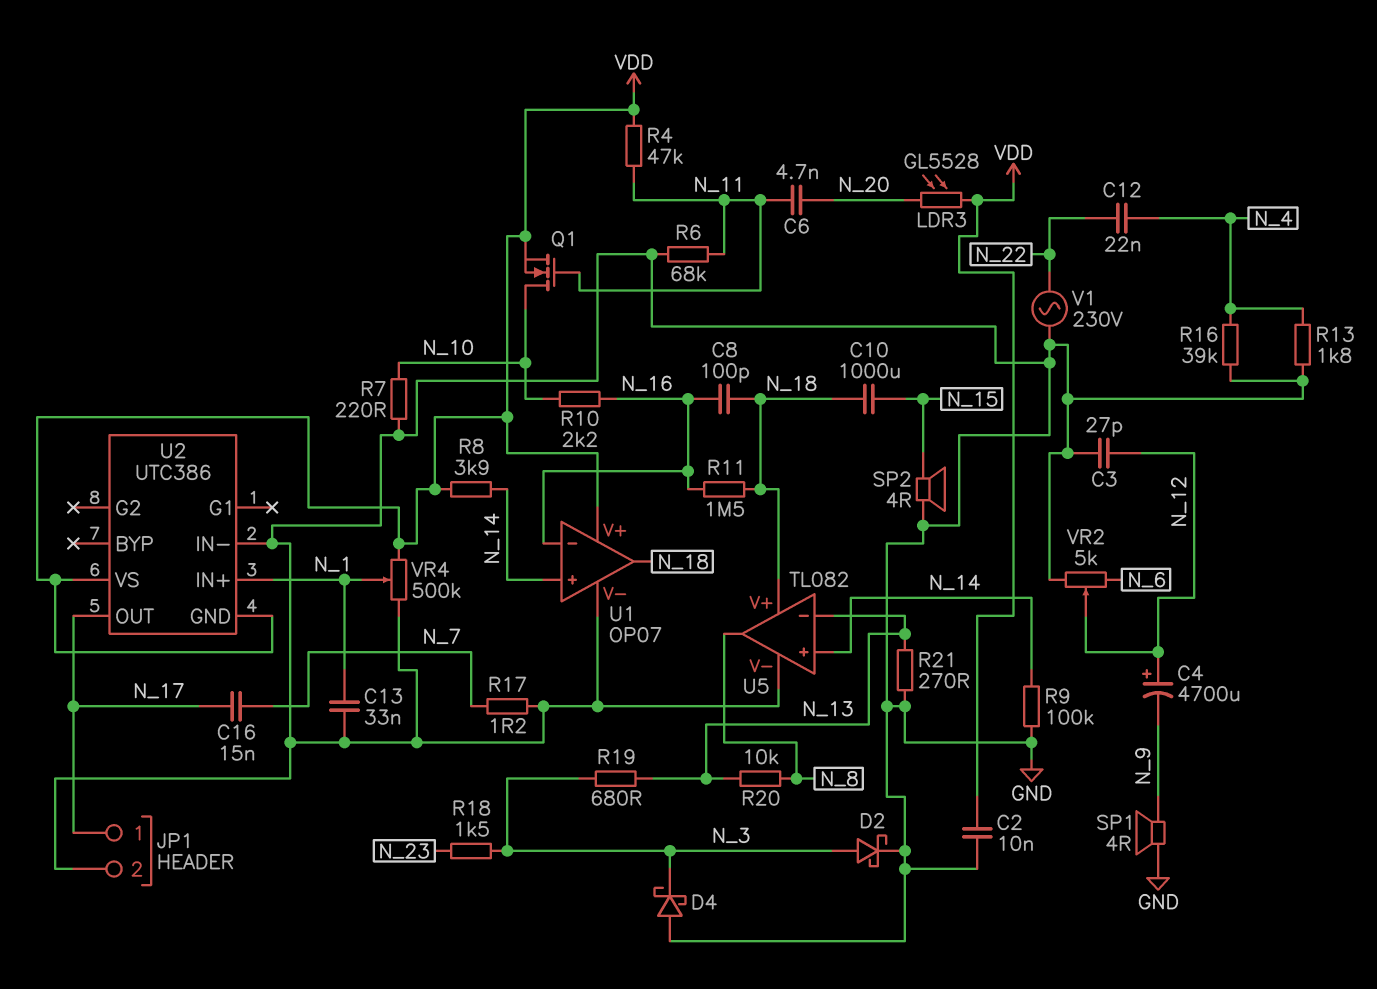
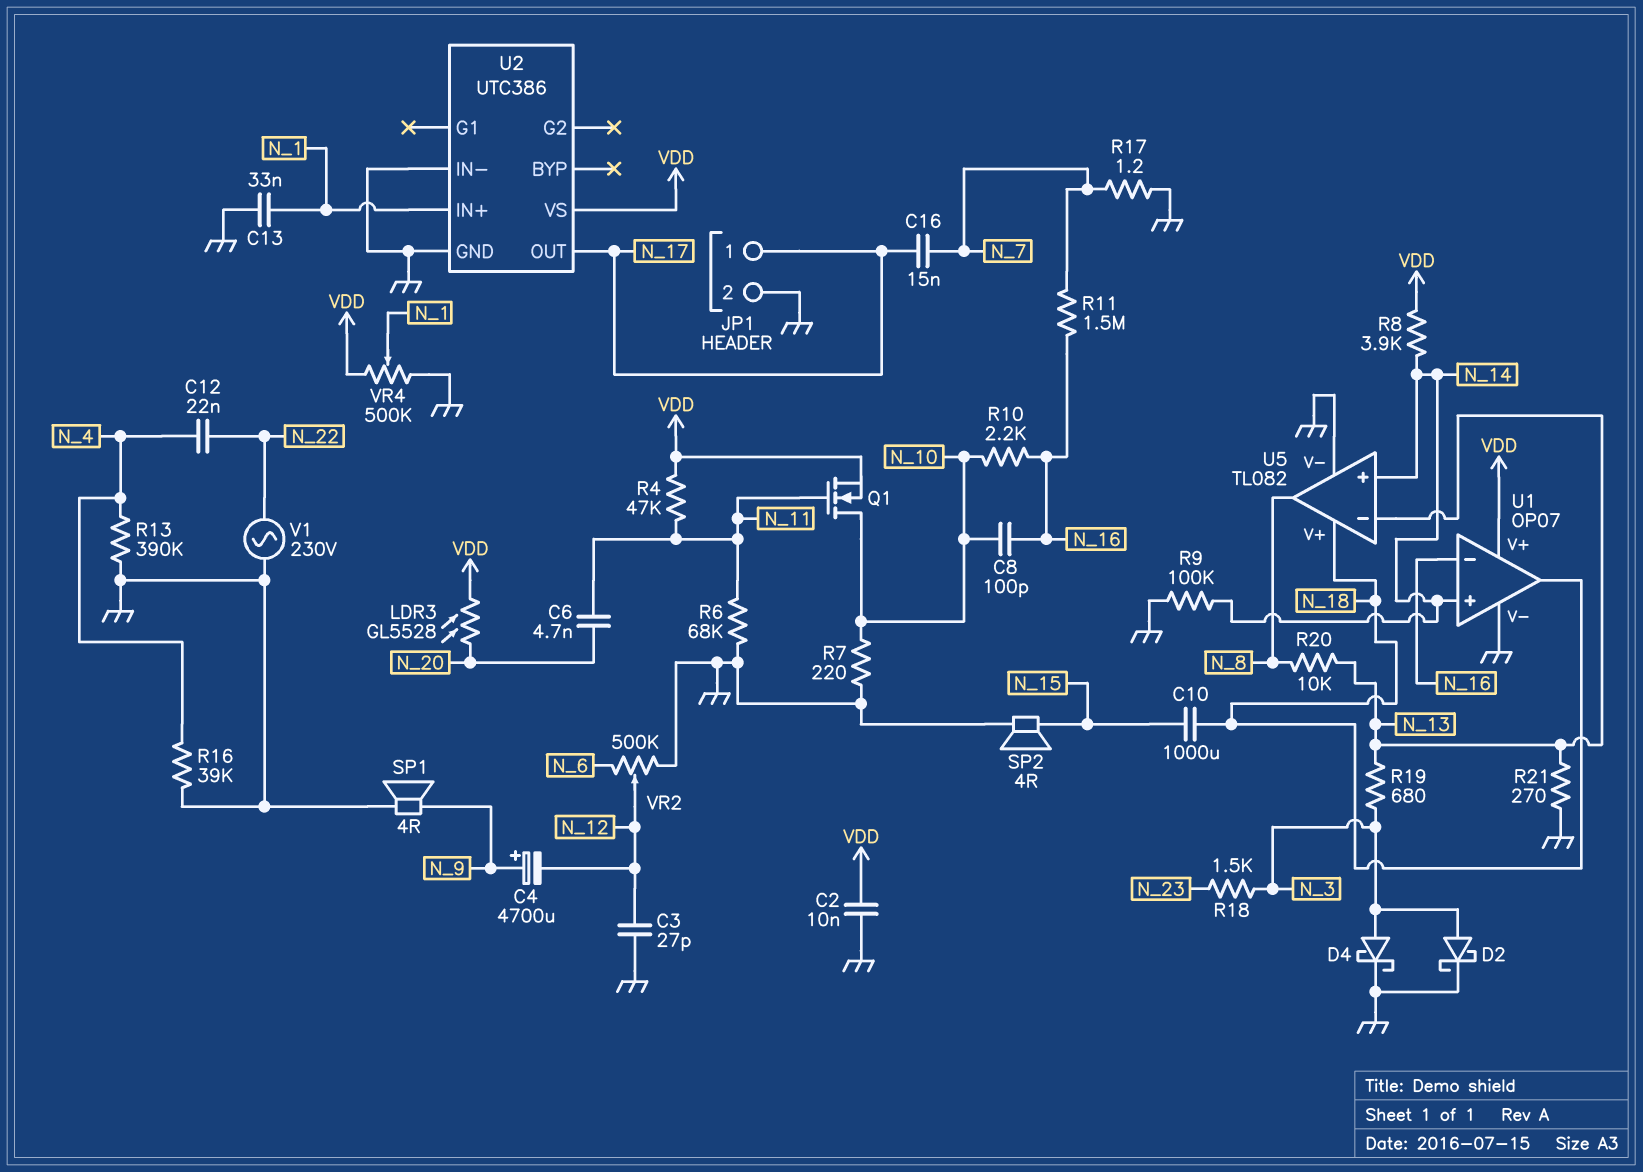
C4: 4700uF (plus N_12, minus N_9) -> 4700uF (plus N_9, minus N_12)
C8: 100pF (N_16, N_18) -> 100pF (N_10, N_16)
D4: schottky (A GND, K N_3) -> schottky (A N_3, K GND)
R11: 1.5M (N_16, N_18) -> 1.5M (N_7, N_16)
R13: 1.8k (GND, N_4) -> 390k (GND, N_4)
U2 pin GND: VDD -> GND
VR2: 5k (GND, N_6, wiper N_12) -> 500k (GND, N_6, wiper N_12)

